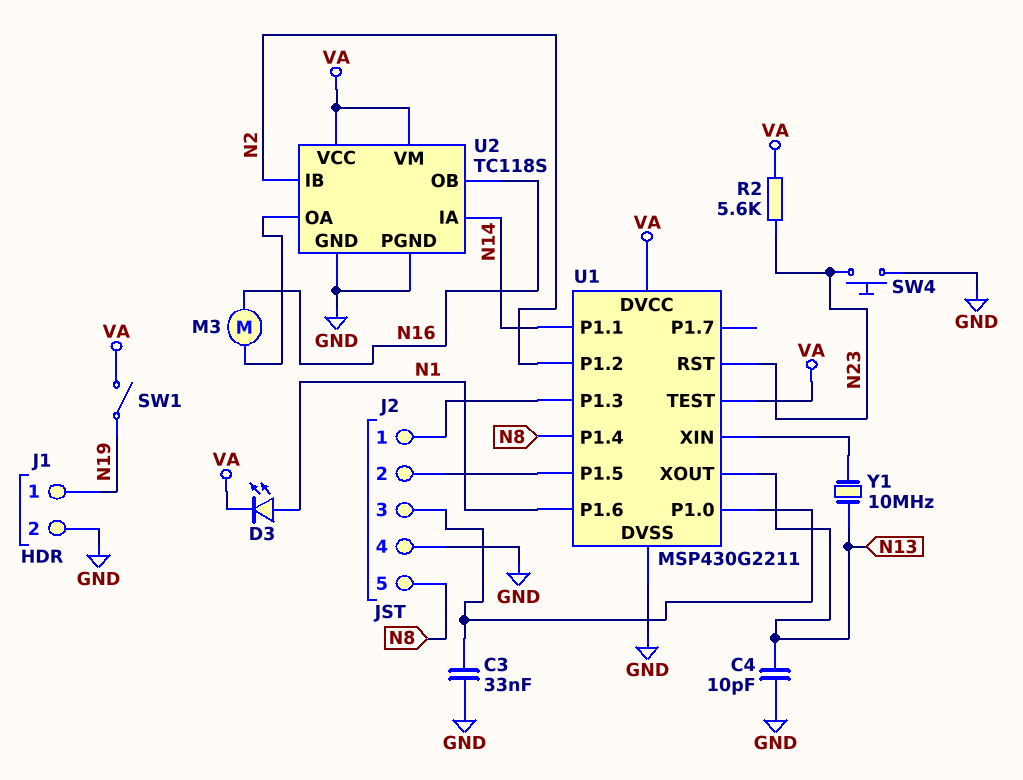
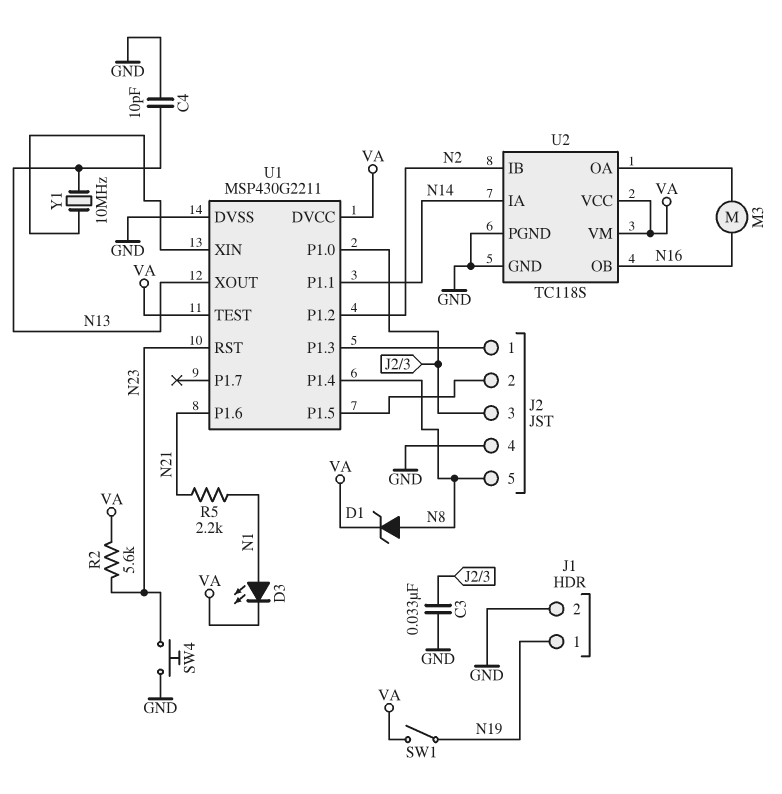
D1: none -> zener (A N8, K VA)
R5: none -> 2.2k (N1, N21)
U1 pin P1.6: N1 -> N21

